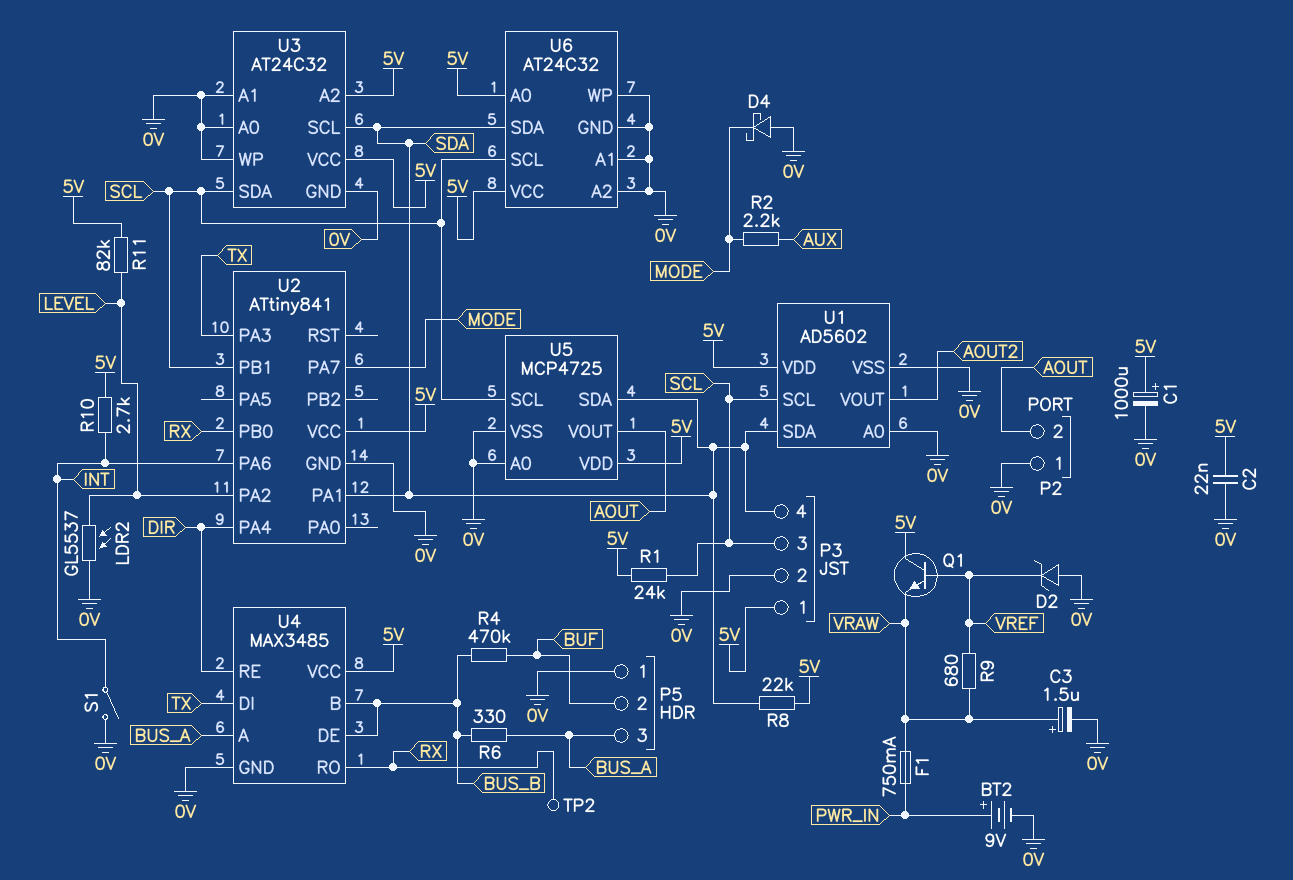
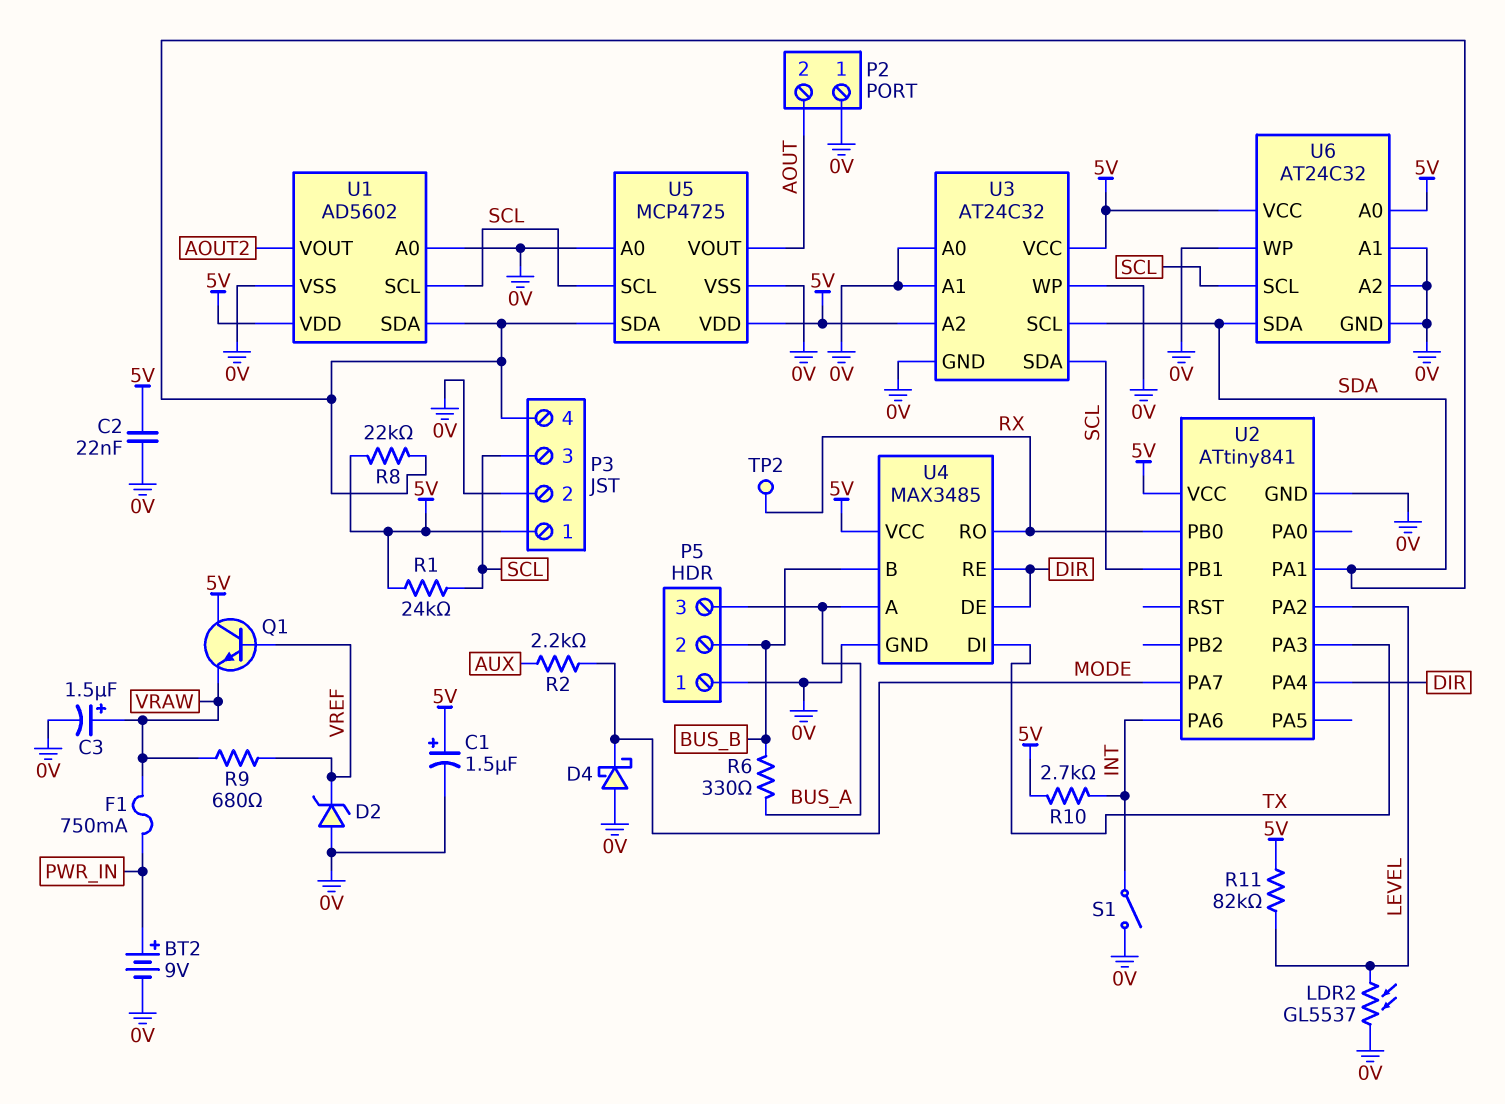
C1: 1000uF (plus 5V, minus 0V) -> 1.5uF (plus 5V, minus 0V)
P5 pin 2: BUF -> BUS_B
R4: 470k (BUF, BUS_B) -> none
U4 pin DE: BUS_B -> DIR

